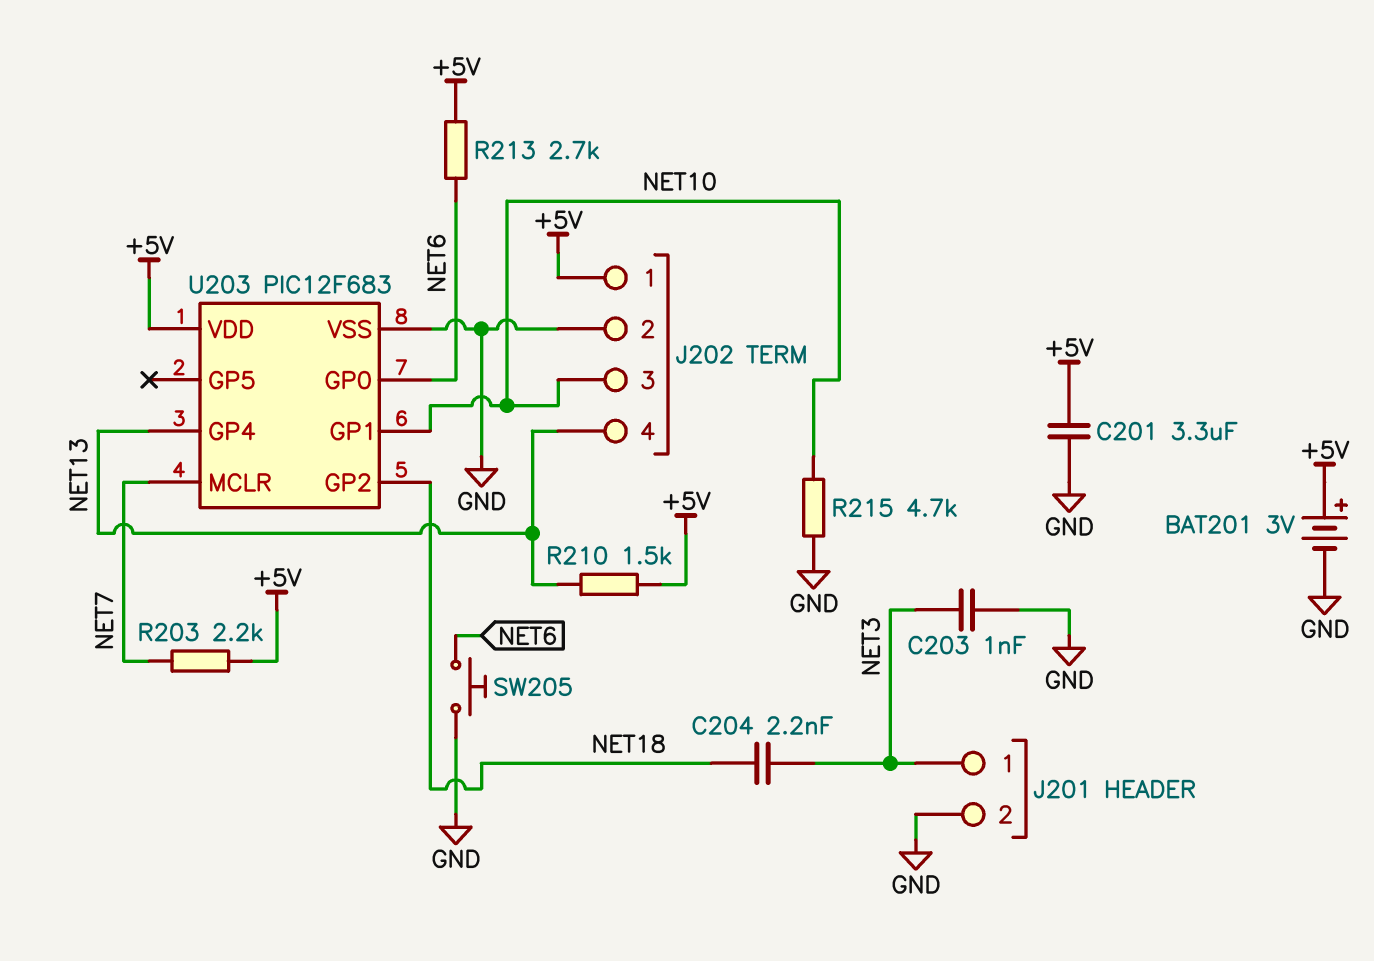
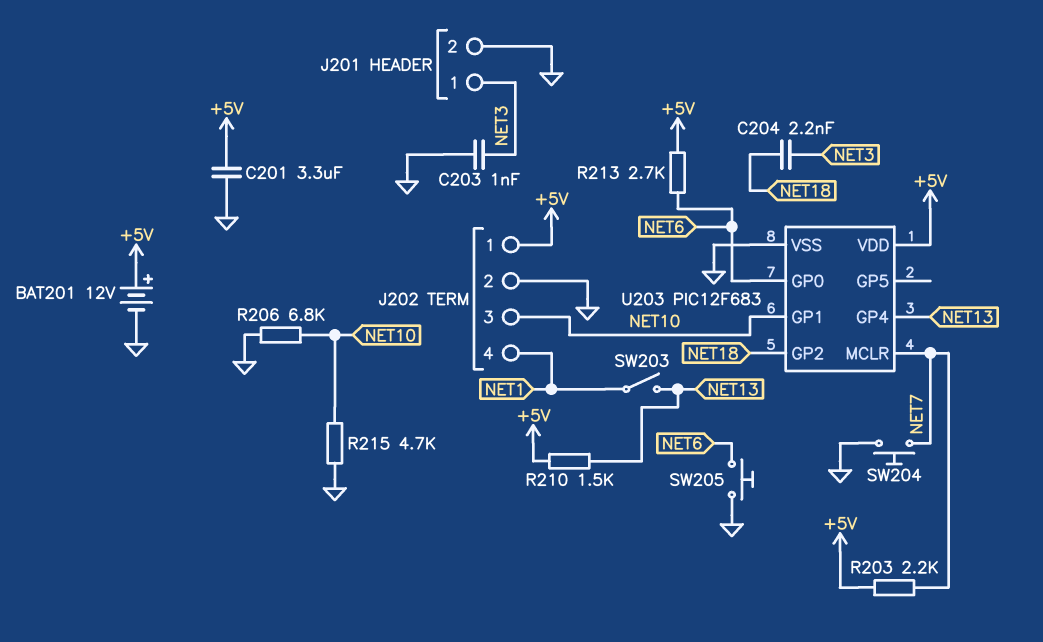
BAT201: 3V (plus +5V, minus GND) -> 12V (plus +5V, minus GND)
J202 pin 4: NET13 -> NET1
R206: none -> 6.8k (GND, NET10)
SW203: none -> switch (NET1, NET13)
SW204: none -> button (GND, NET7)

